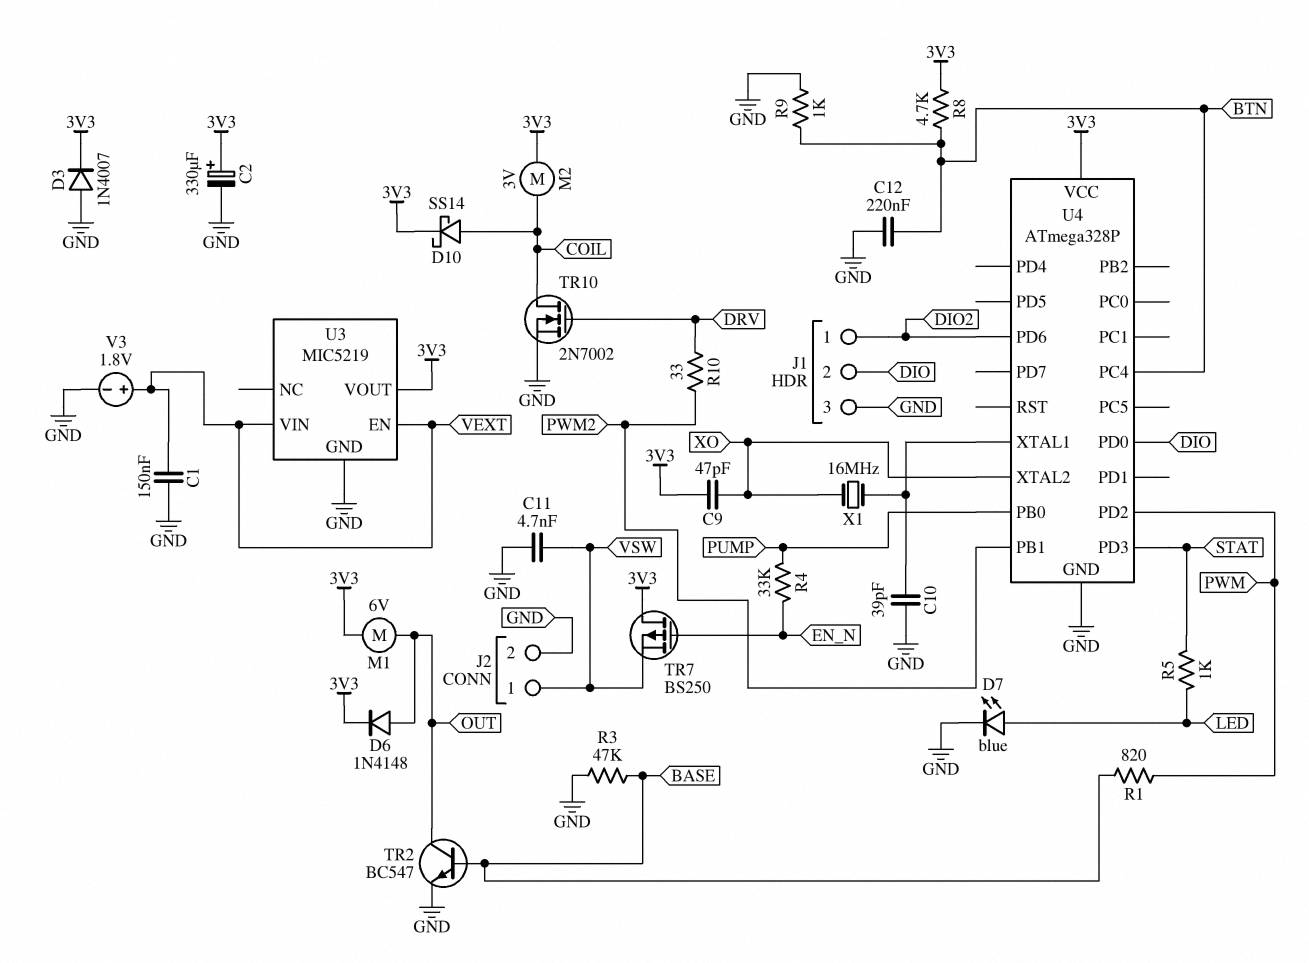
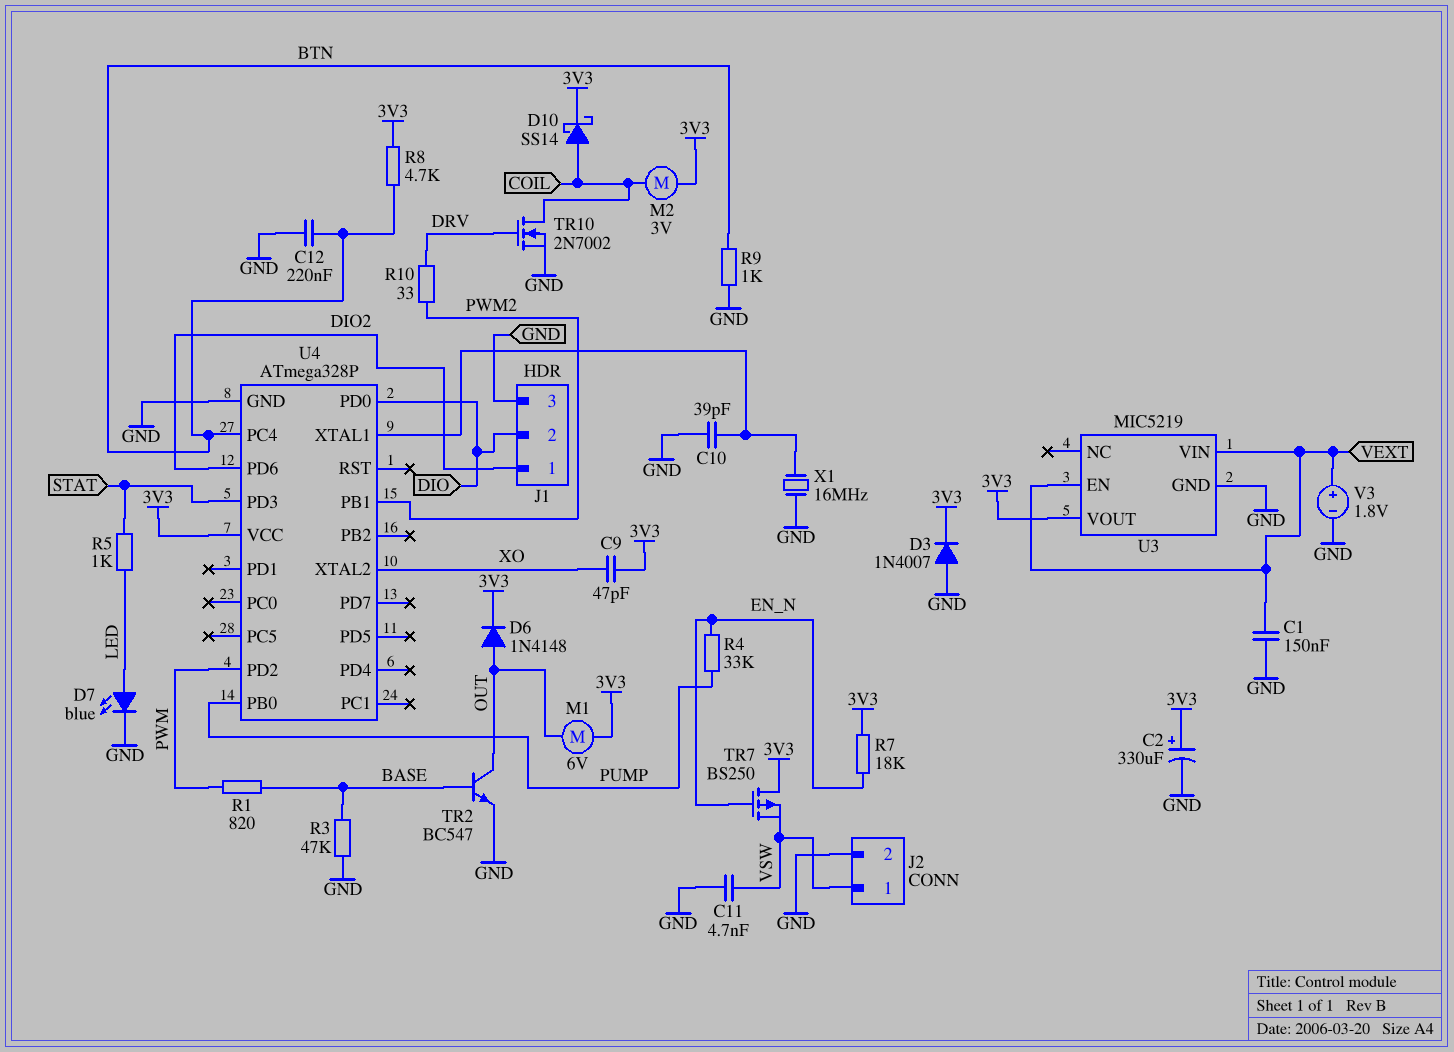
R7: none -> 18k (3V3, EN_N)
X1: 16MHz (U4/XTAL1, XO) -> 16MHz (GND, U4/XTAL1)

